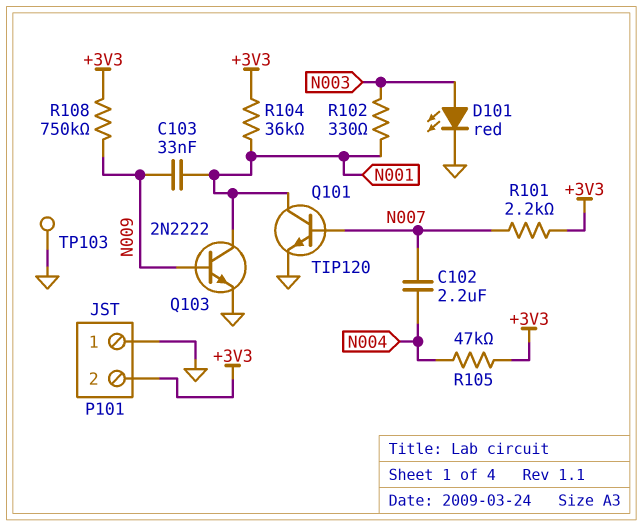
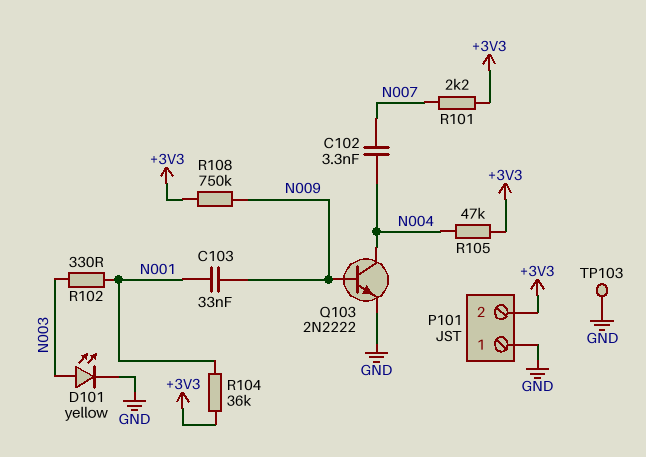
C102: 2.2uF (N004, N007) -> 3.3nF (N004, N007)
D101: LED red (A N003, K GND) -> LED yellow (A N003, K GND)
Q101: NPN TIP120 (B N007, C N001, E GND) -> none
Q103: NPN 2N2222 (B N009, C N001, E GND) -> NPN 2N2222 (B N009, C N004, E GND)

